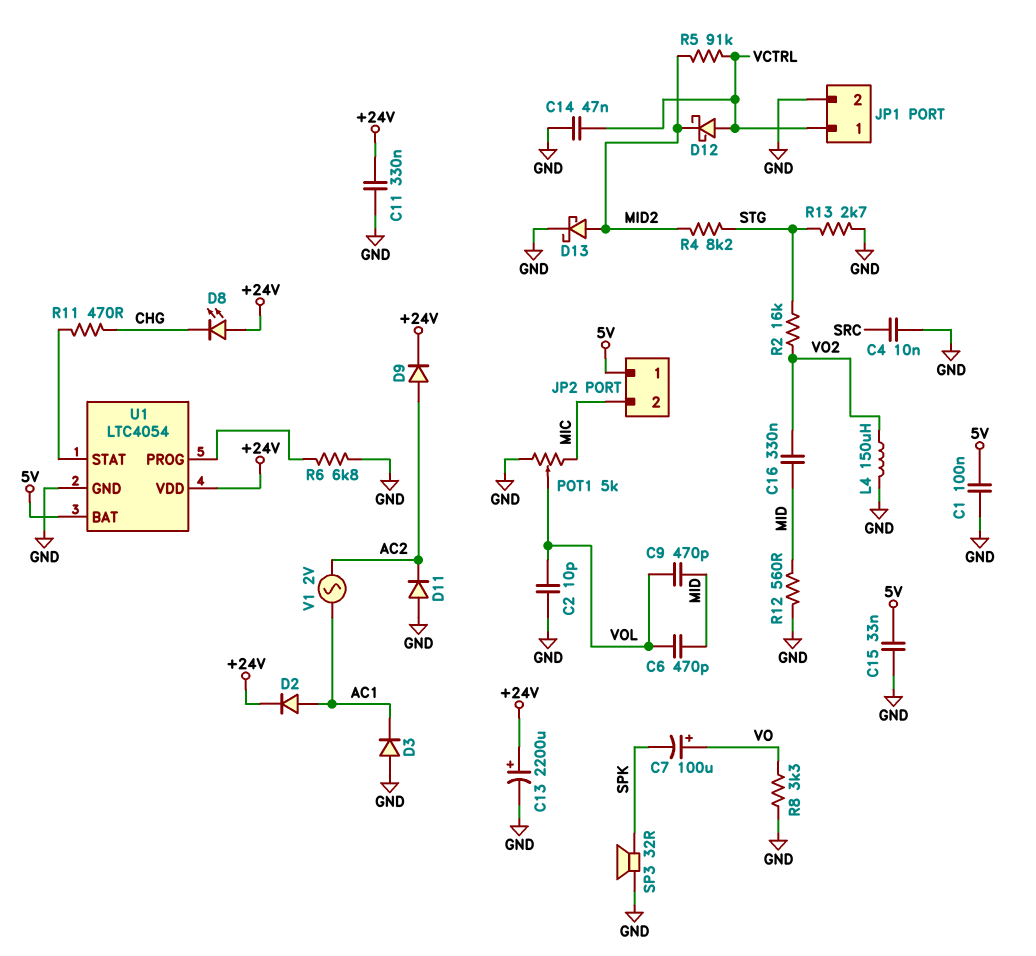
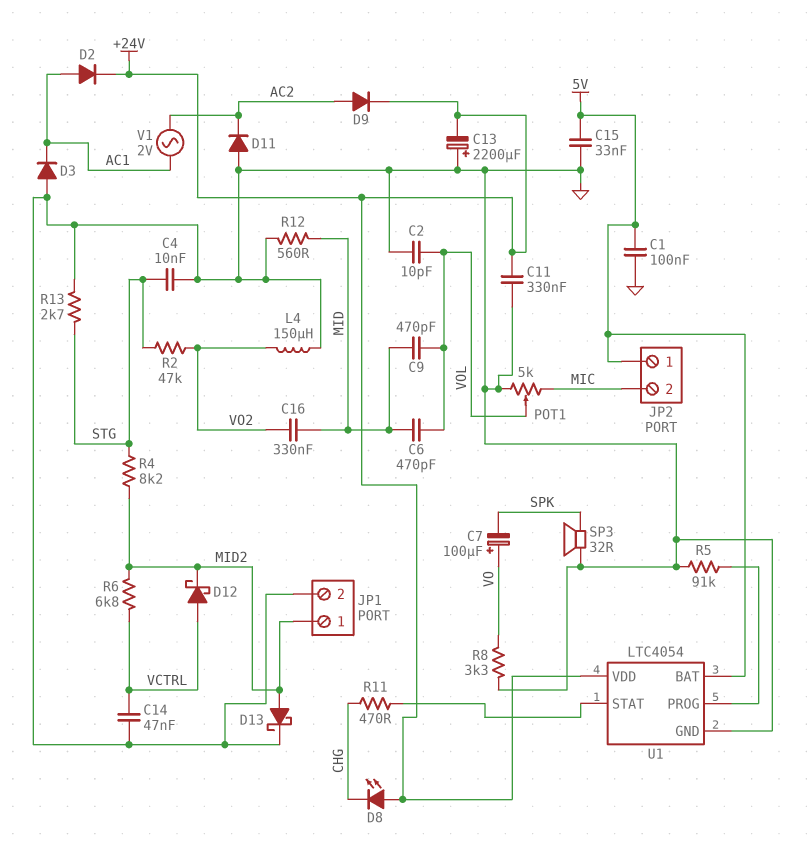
C4: 10nF (GND, SRC) -> 10nF (GND, STG)
C13: 2200uF (plus +24V, minus GND) -> 2200uF (plus GND, minus +24V)
JP1 pin 1: VCTRL -> MID2
R2: 16k (STG, VO2) -> 47k (STG, VO2)
R5: 91k (MID2, VCTRL) -> 91k (GND, U1/PROG)
R6: 6.8k (GND, U1/PROG) -> 6.8k (MID2, VCTRL)

